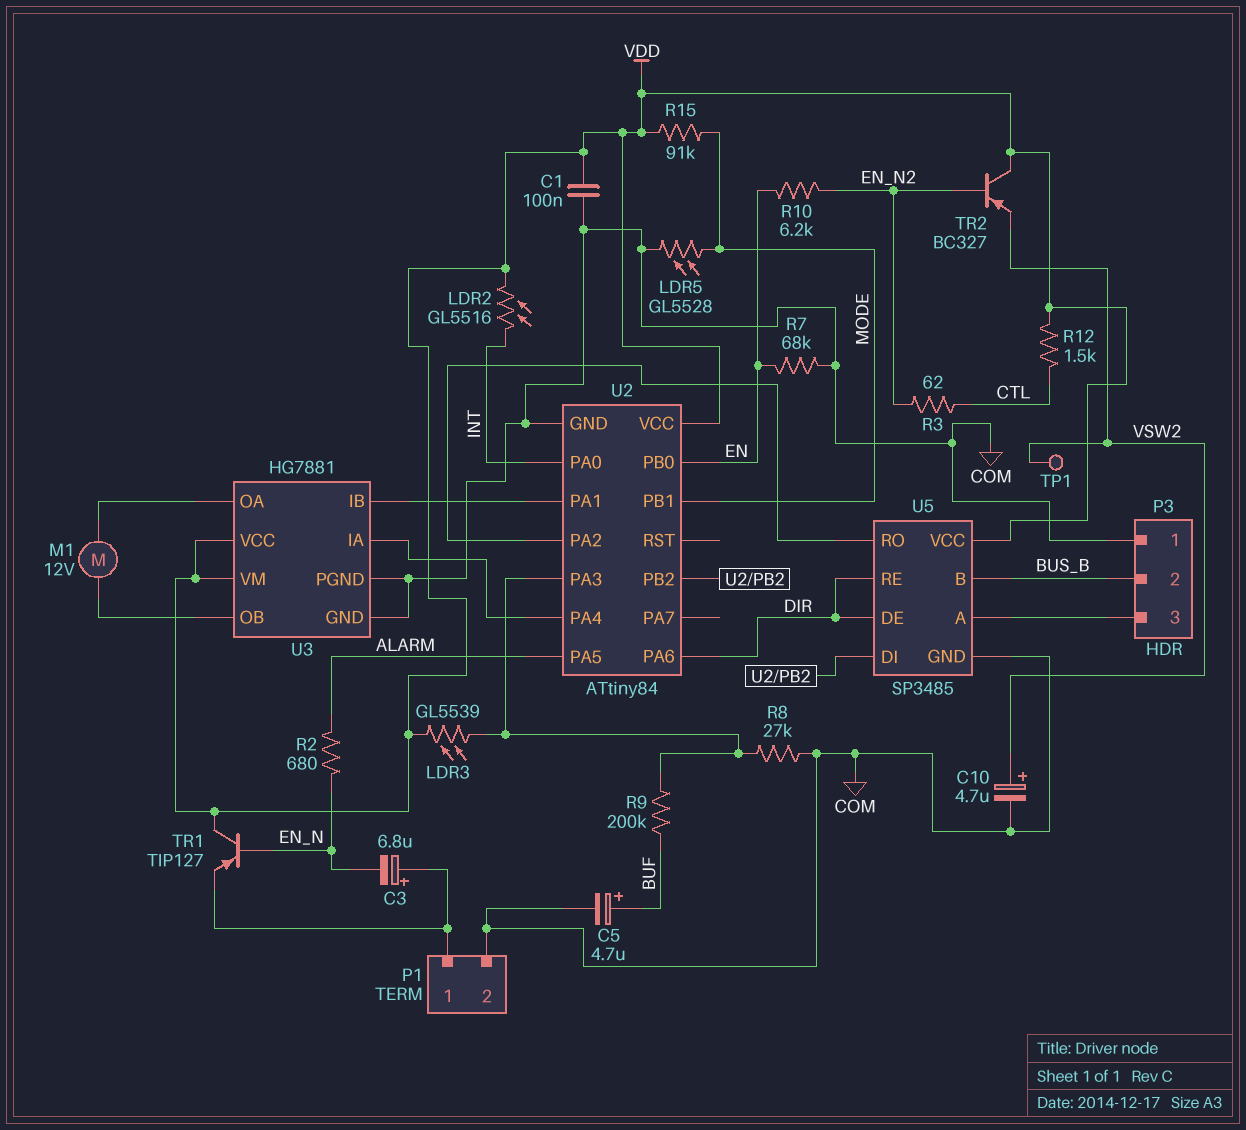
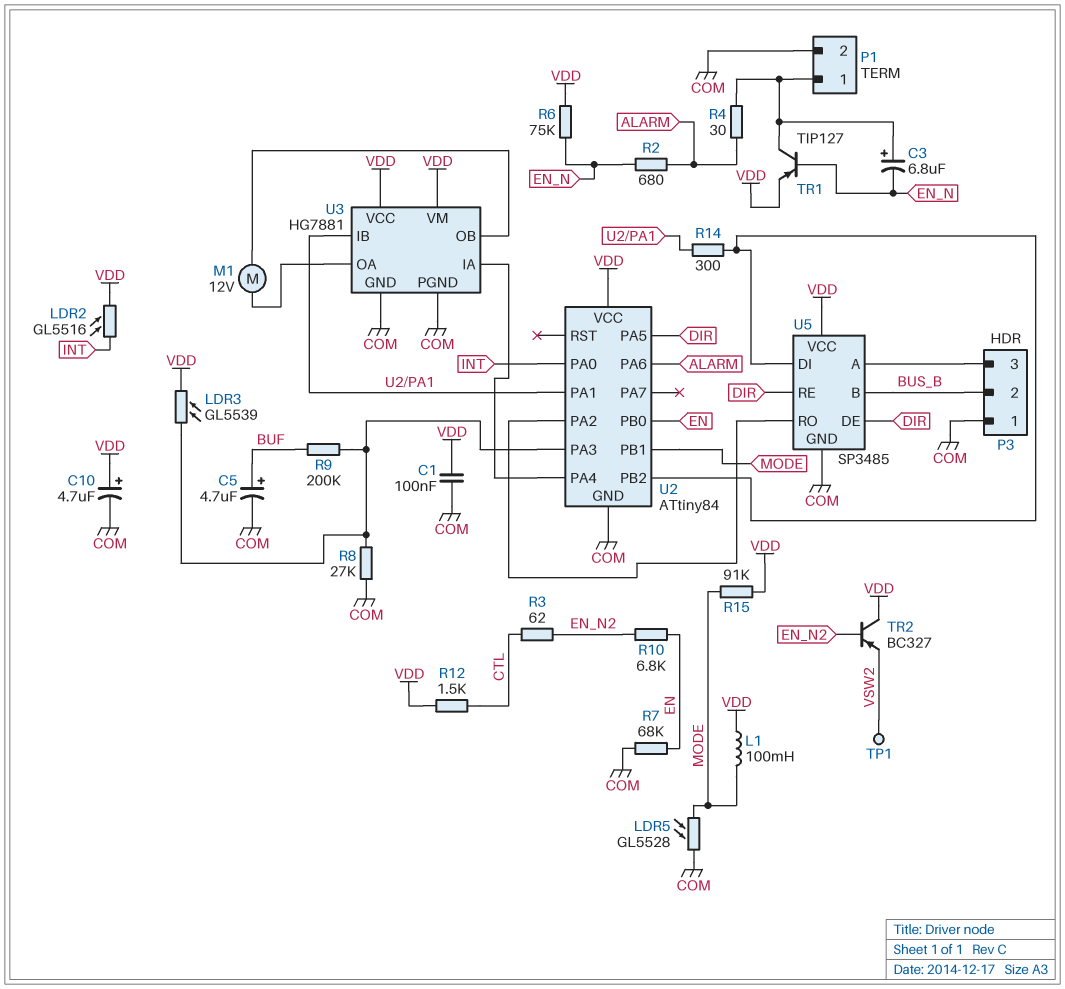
C10: 4.7uF (plus VSW2, minus COM) -> 4.7uF (plus VDD, minus COM)
L1: none -> 100mH (MODE, VDD)
R4: none -> 30 (ALARM, P1/1)
R6: none -> 75k (EN_N, VDD)
R10: 6.2k (EN, EN_N2) -> 6.8k (EN, EN_N2)
R14: none -> 300 (U2/PA1, U2/PB2)
TR1: PNP TIP127 (B EN_N, C VDD, E P1/1) -> PNP TIP127 (B EN_N, C P1/1, E VDD)
U2 pin PA5: ALARM -> DIR
U2 pin PA6: DIR -> ALARM

